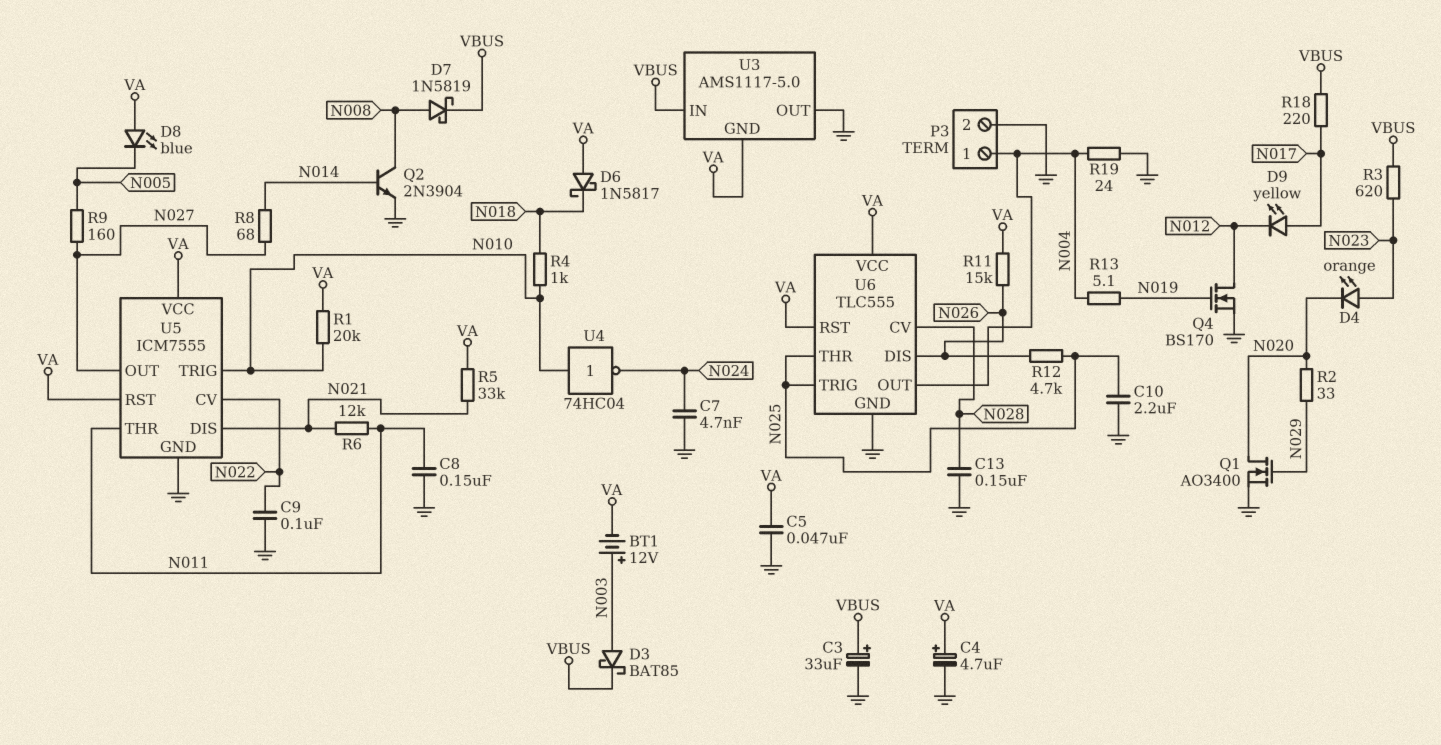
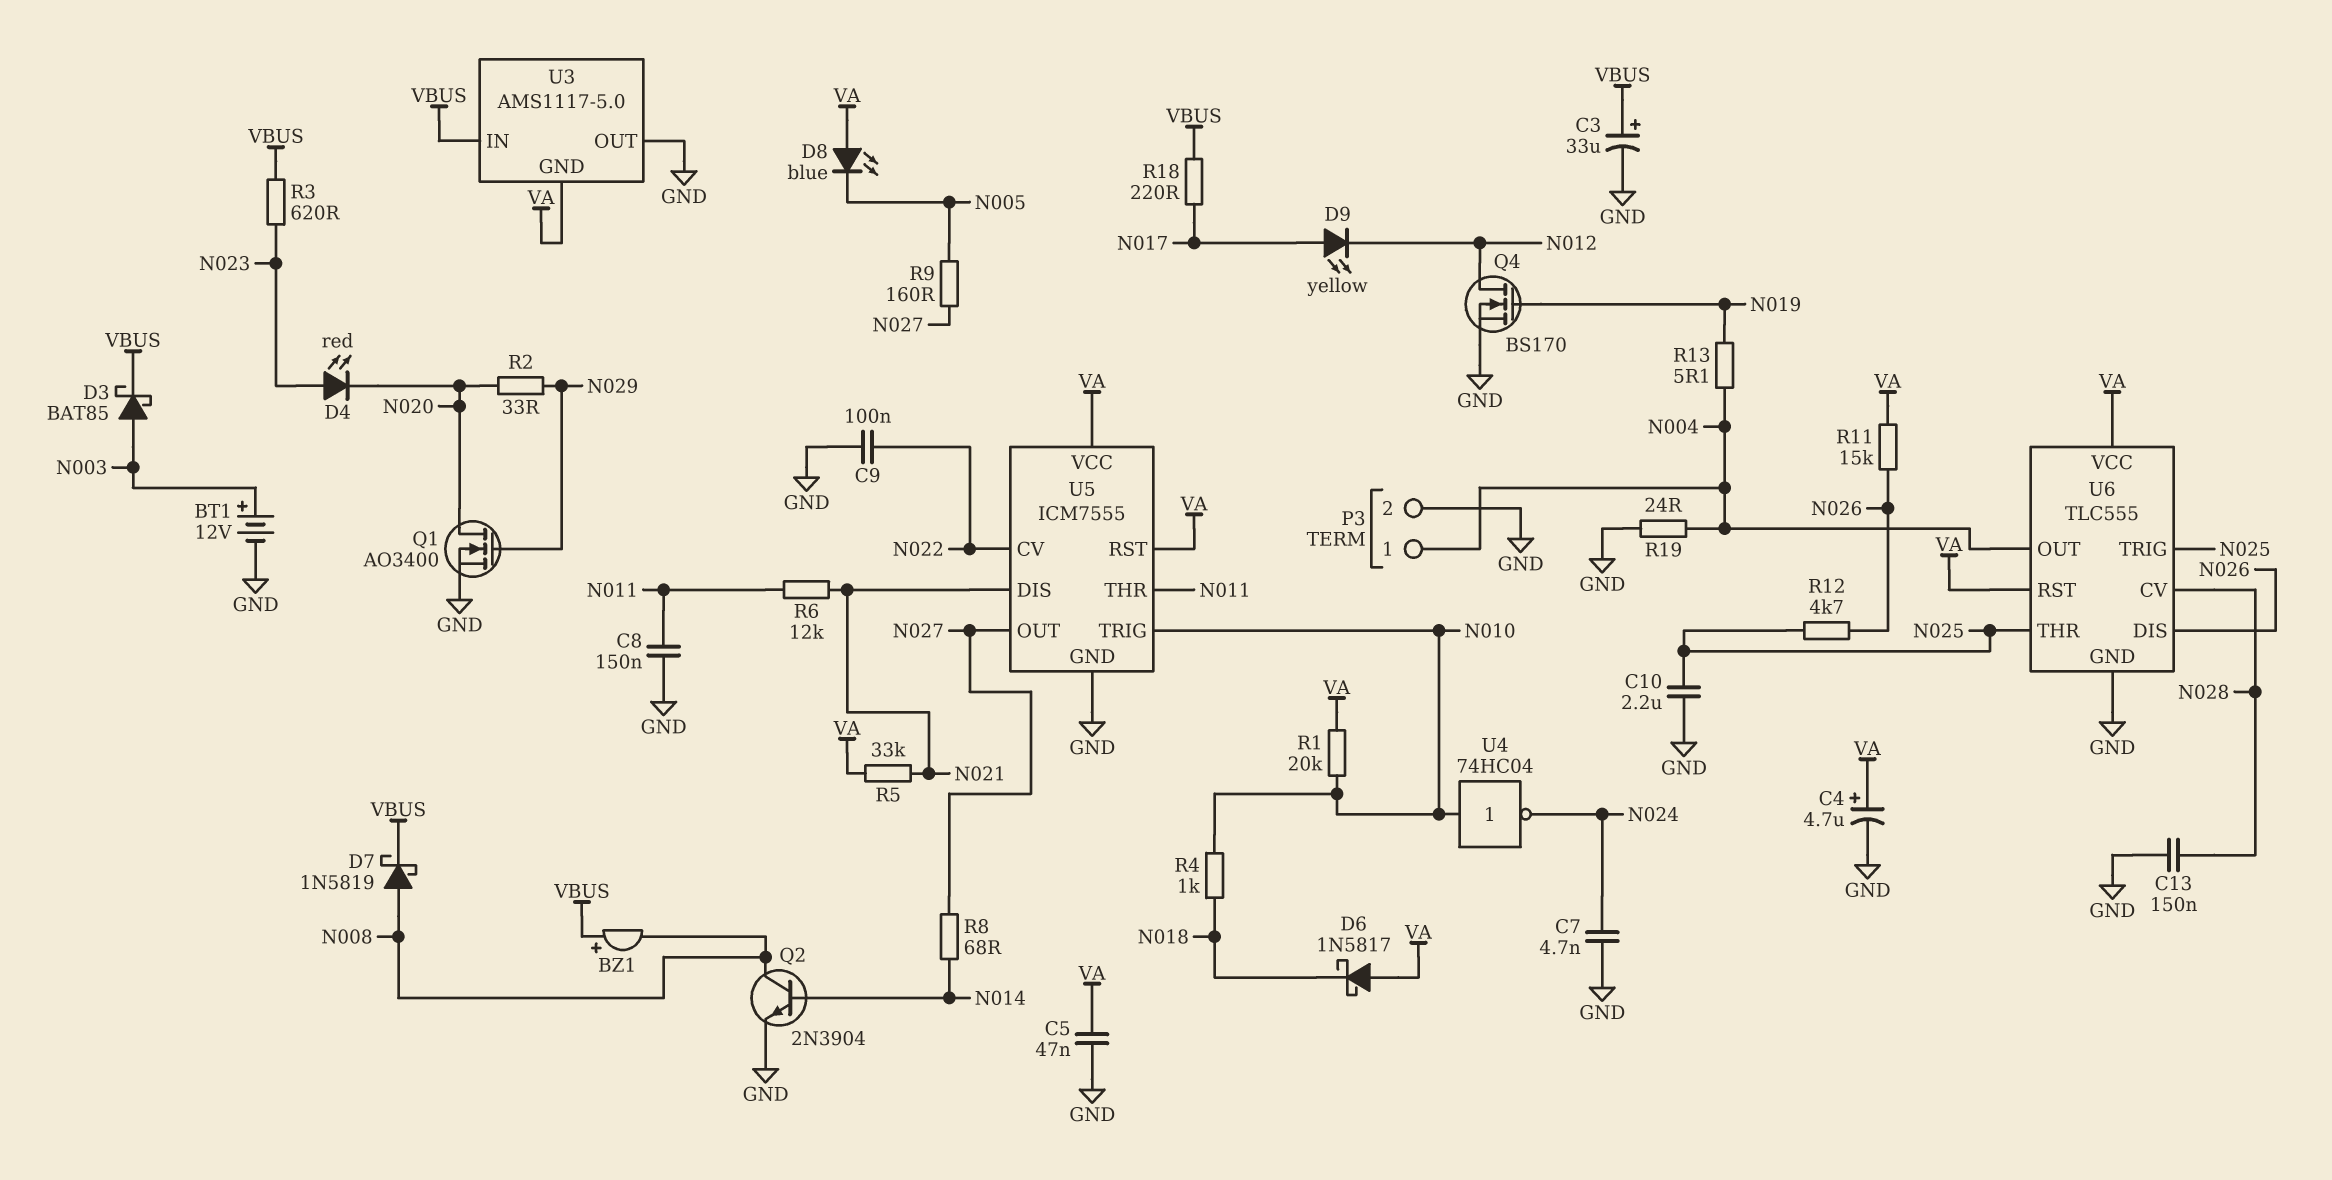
BT1: 12V (plus N003, minus VA) -> 12V (plus N003, minus GND)
BZ1: none -> buzzer (plus VBUS, minus N008)
D4: LED orange (A N023, K N020) -> LED red (A N023, K N020)

